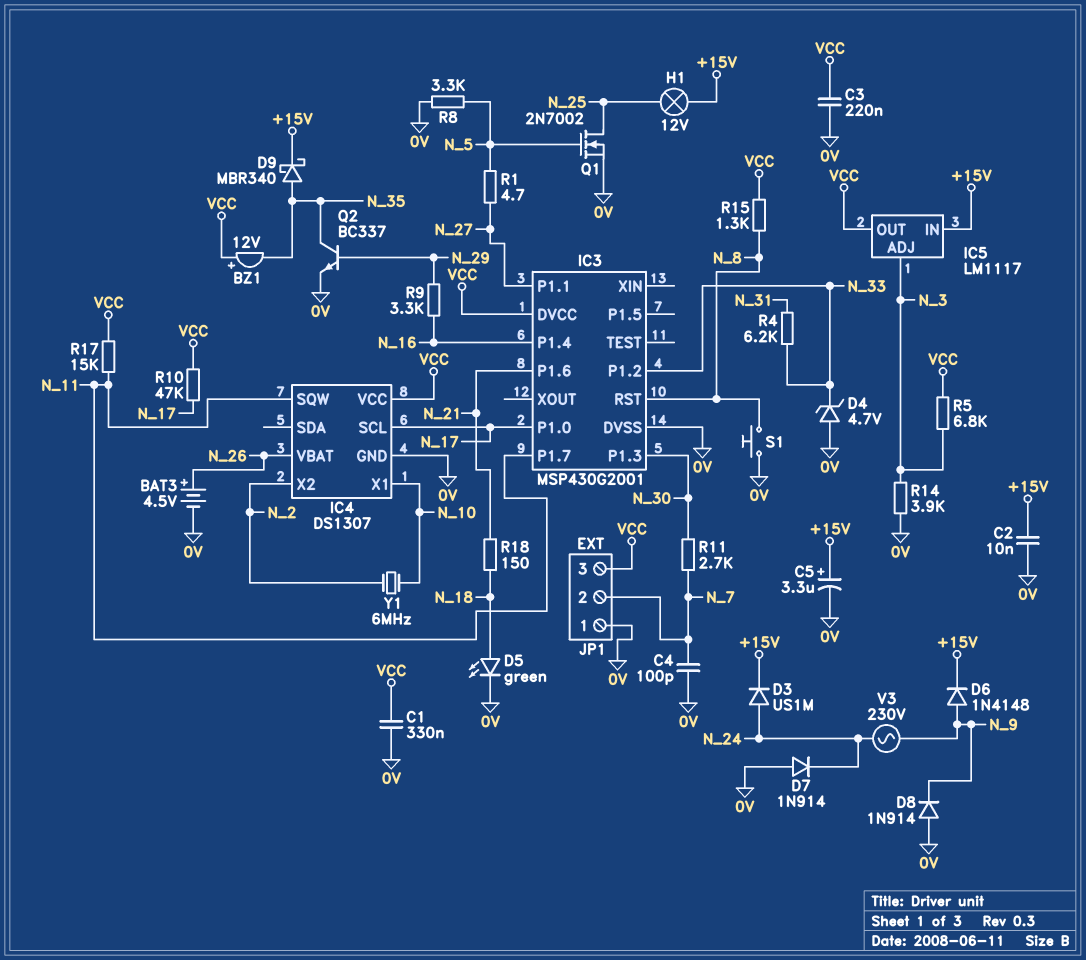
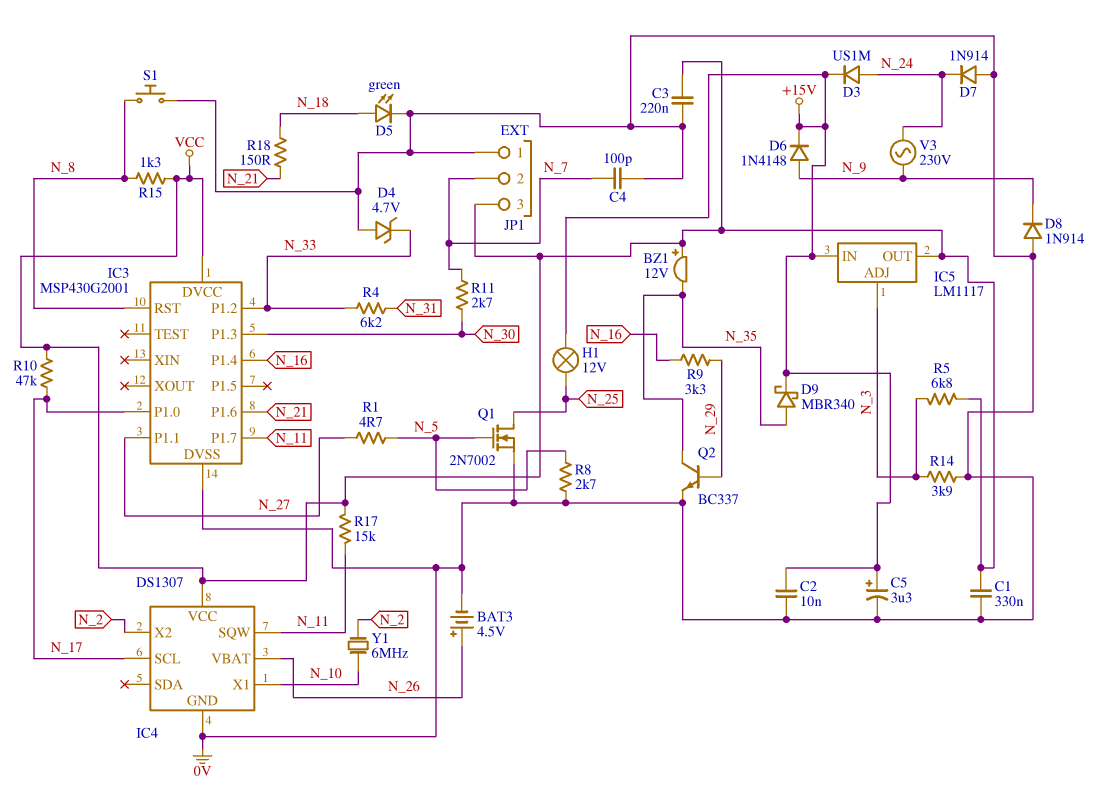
R8: 3.3k (0V, N_5) -> 2.7k (0V, N_5)

